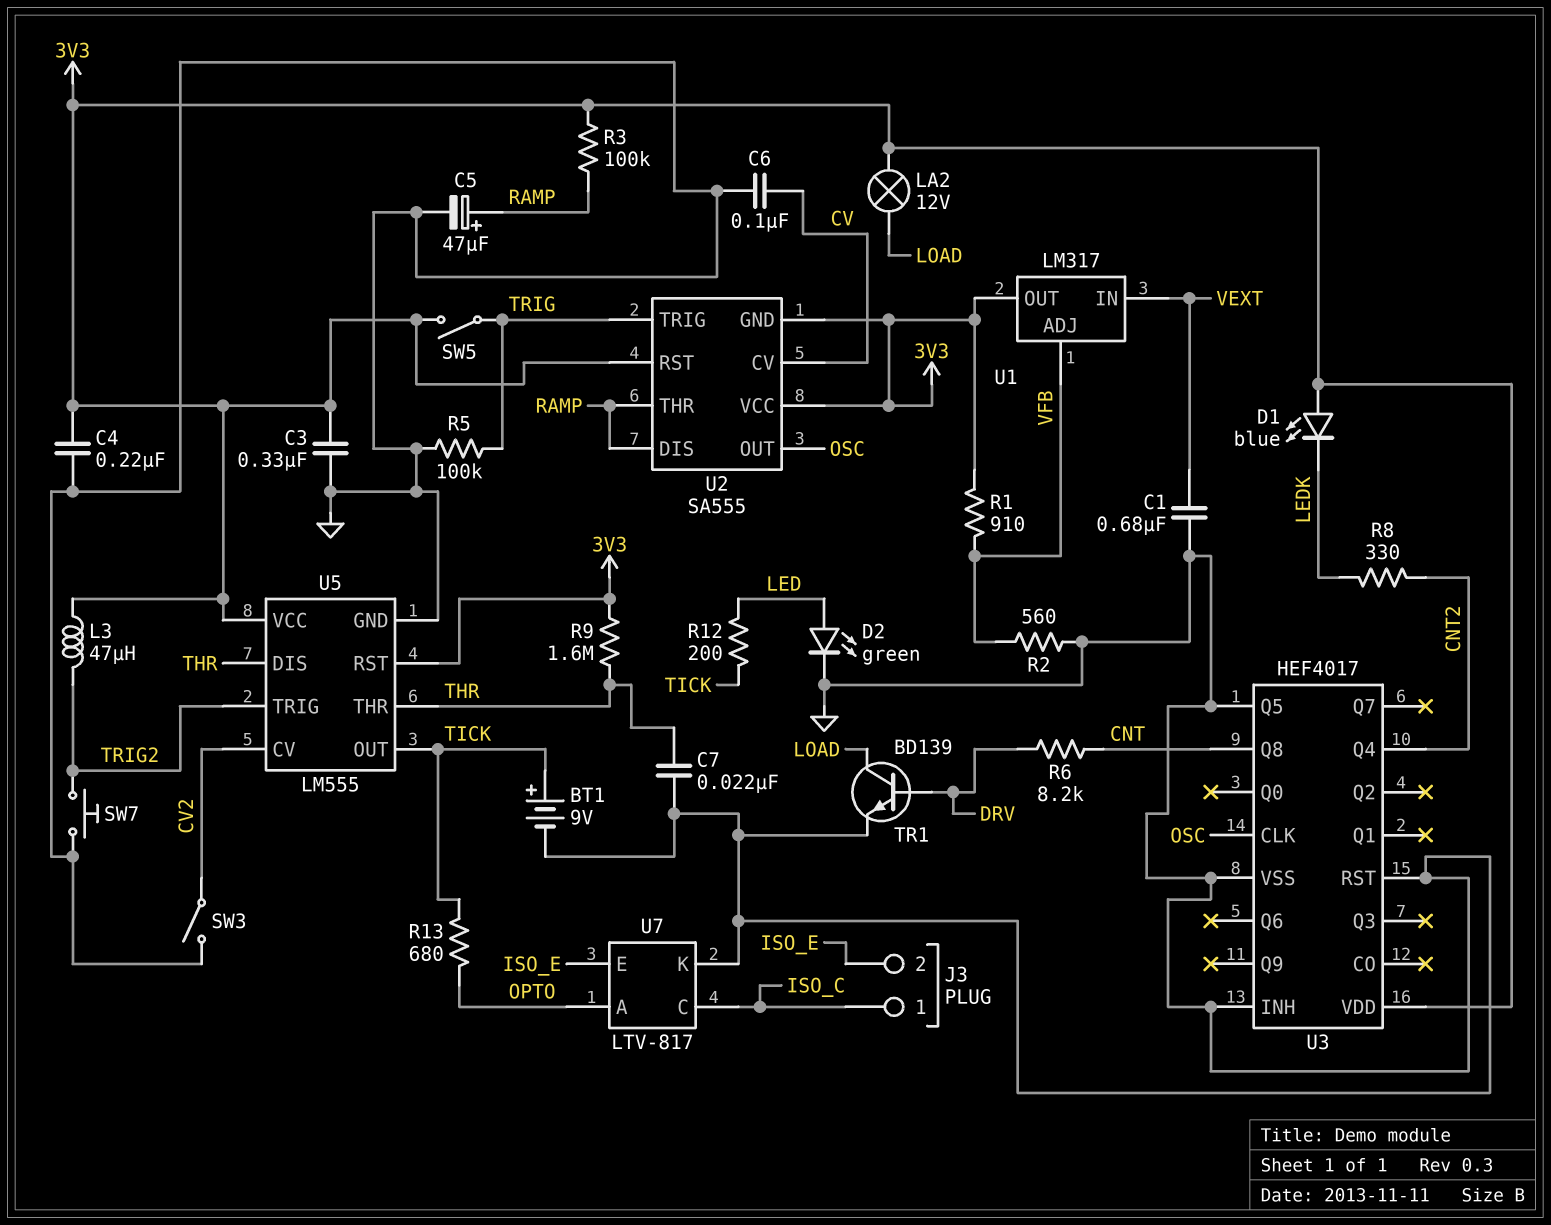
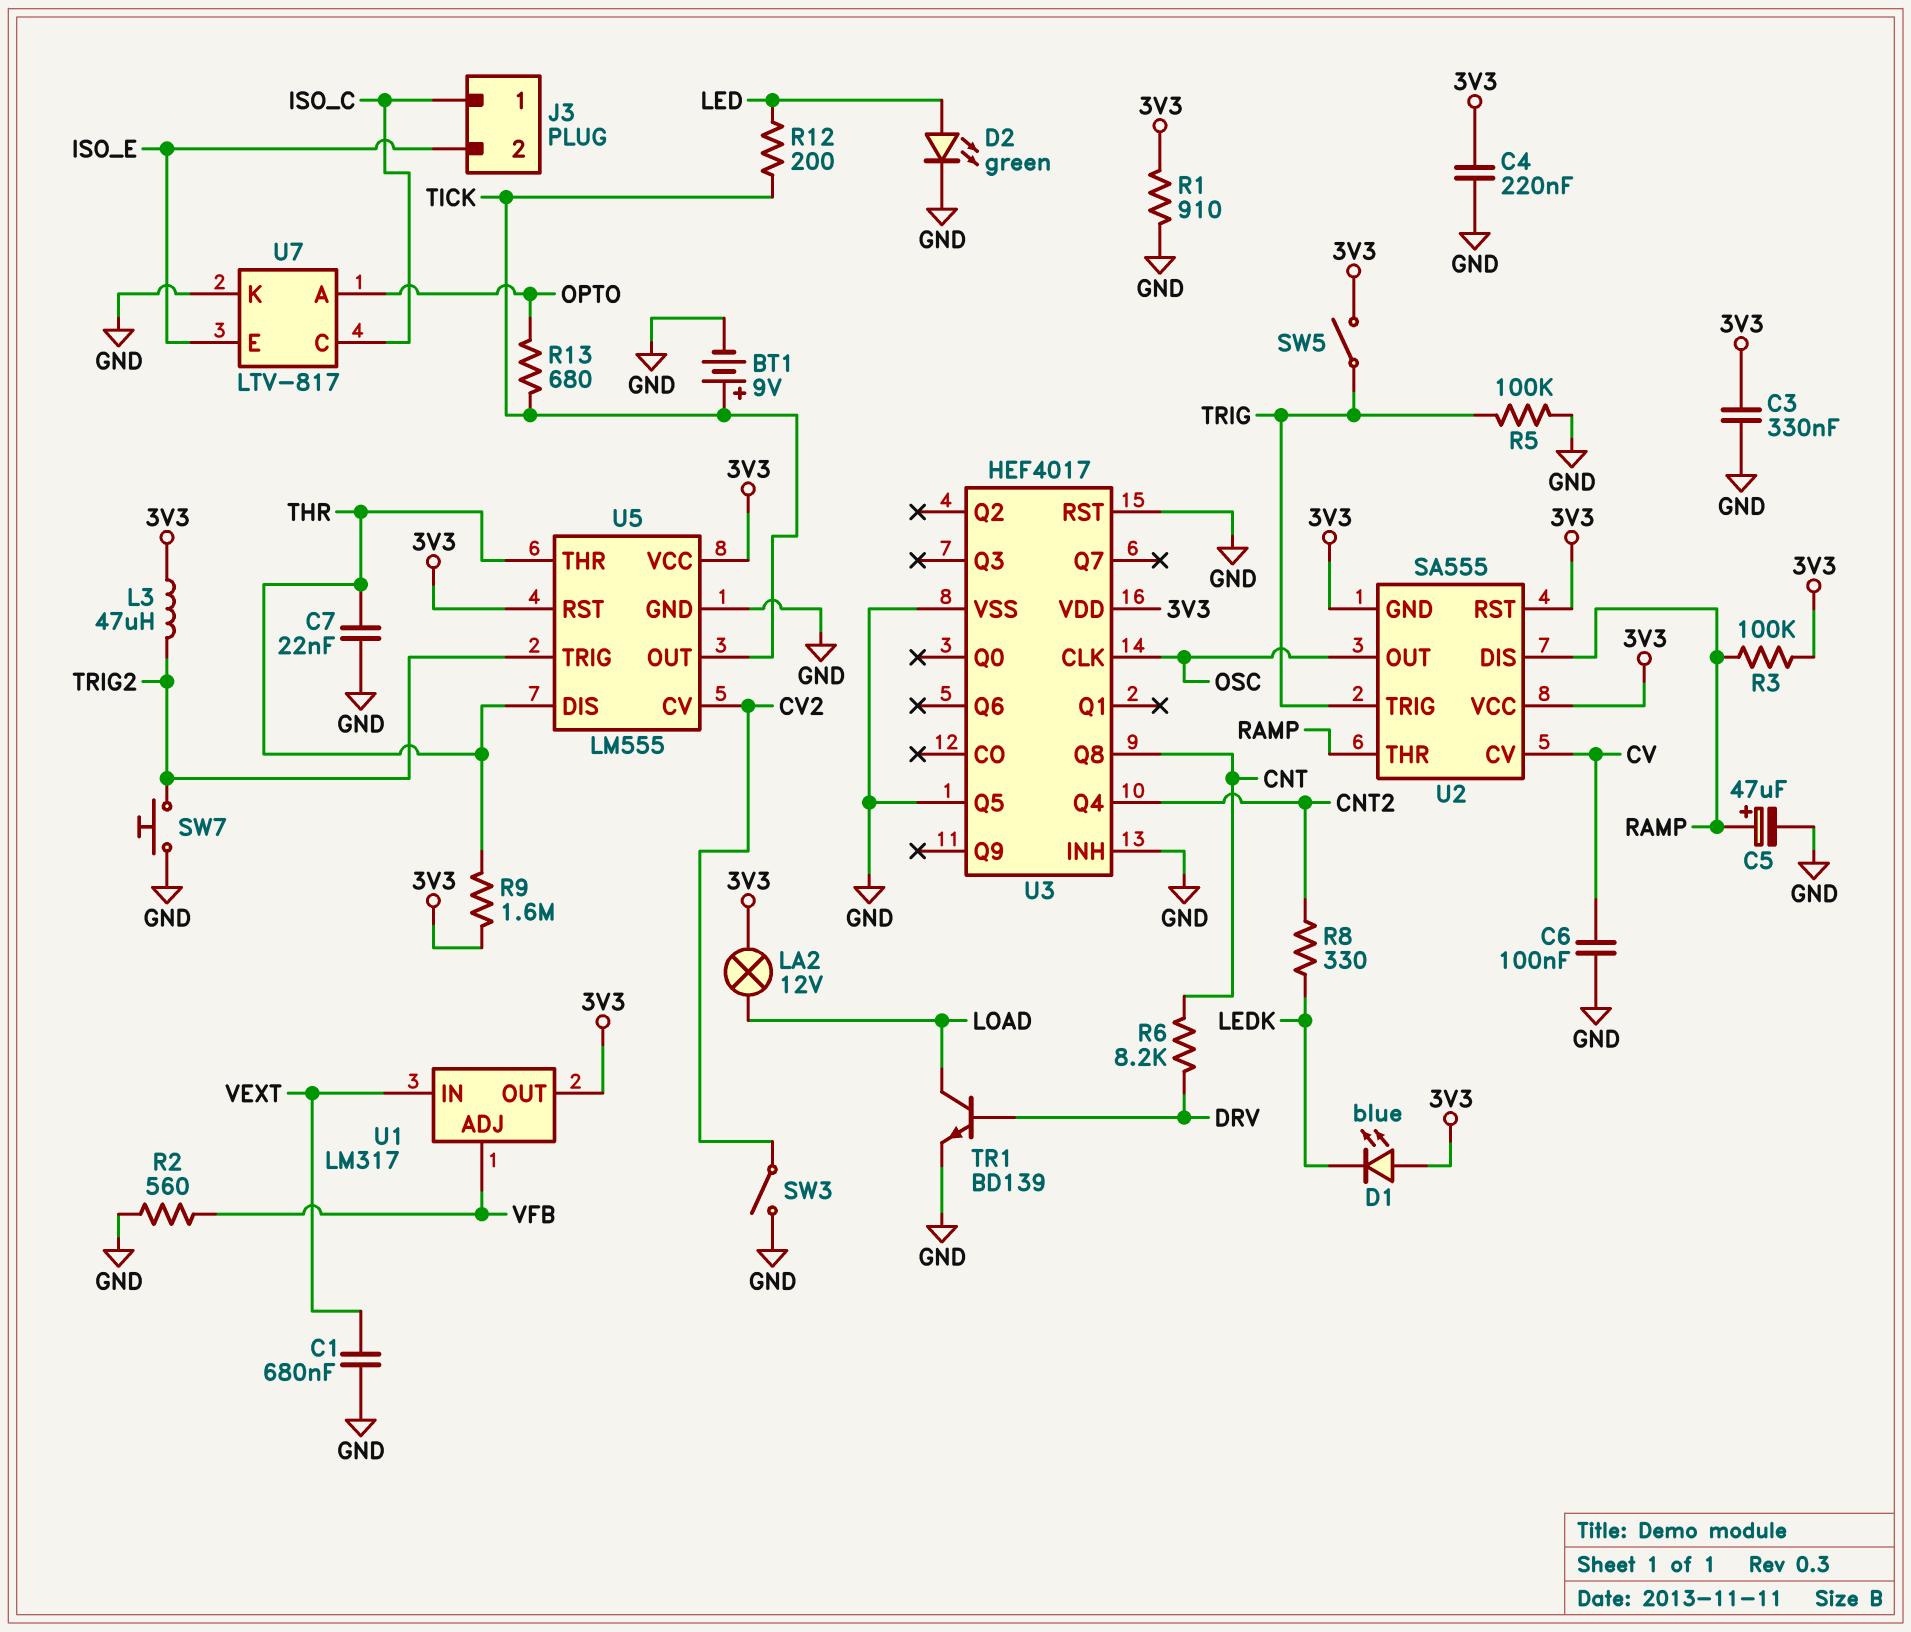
R1: 910 (3V3, VFB) -> 910 (3V3, GND)

